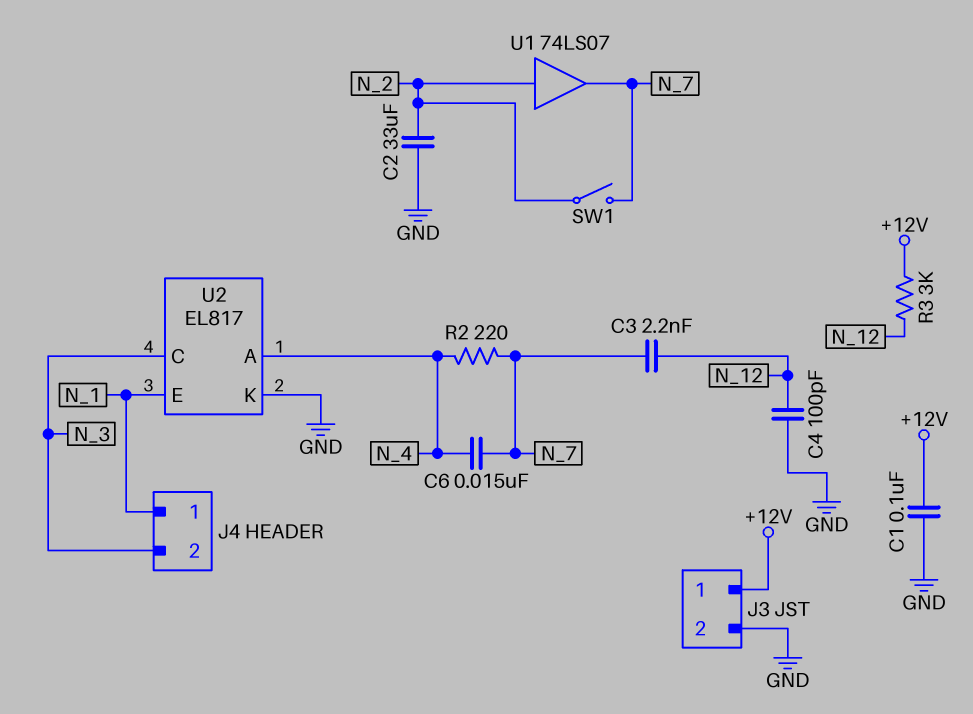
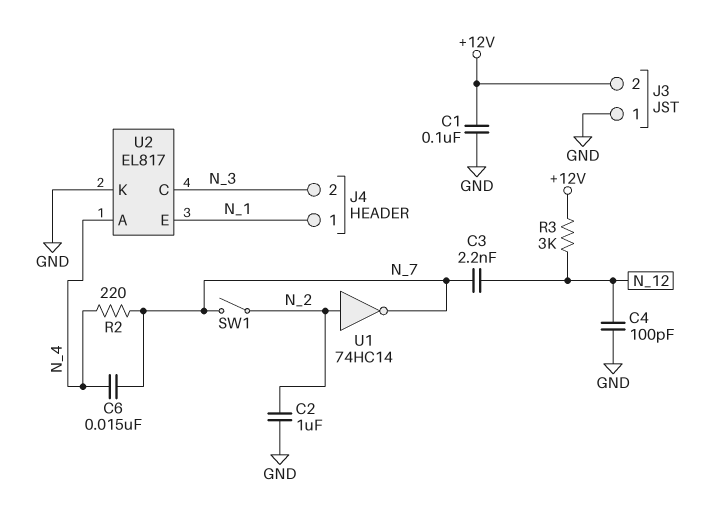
C2: 33uF (GND, N_2) -> 1uF (GND, N_2)
J3 pin 1: +12V -> GND
J3 pin 2: GND -> +12V
U1: buffer 74LS07 (in N_2, out N_7) -> NOT 74HC14 (in N_2, out N_7)

